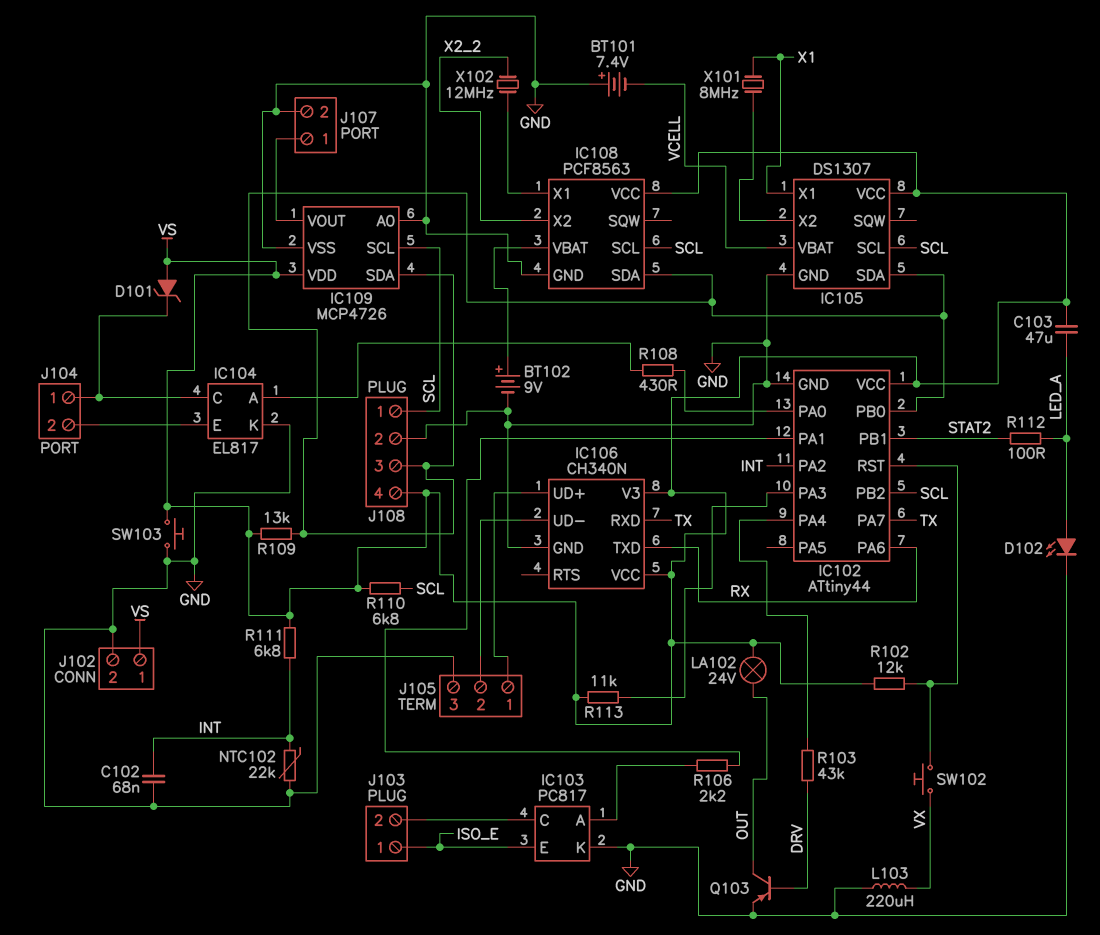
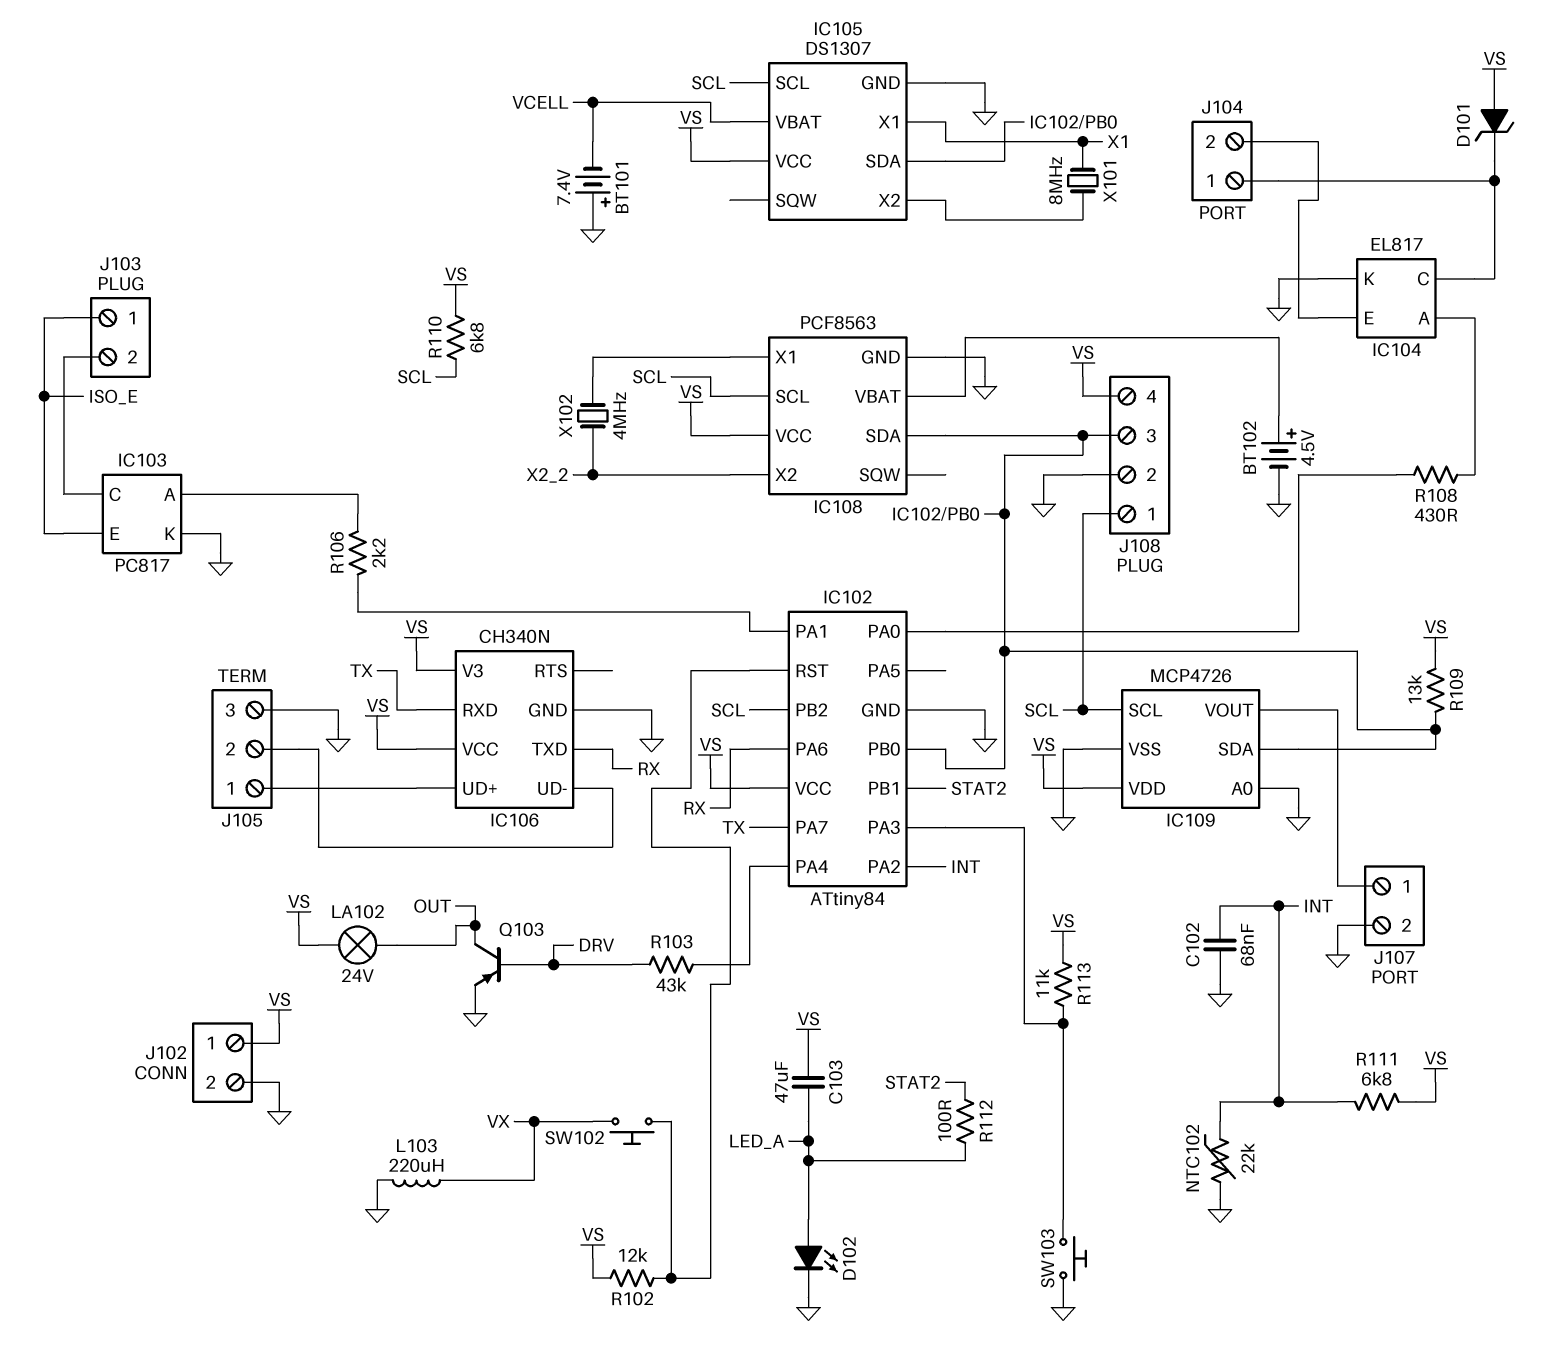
BT102: 9V (plus IC108/VBAT, minus GND) -> 4.5V (plus IC108/VBAT, minus GND)
IC102: ATtiny44 -> ATtiny84
SW103: button (GND, VS) -> button (GND, IC102/PA3)
X102: 12MHz (IC108/X1, X2_2) -> 4MHz (IC108/X1, X2_2)

